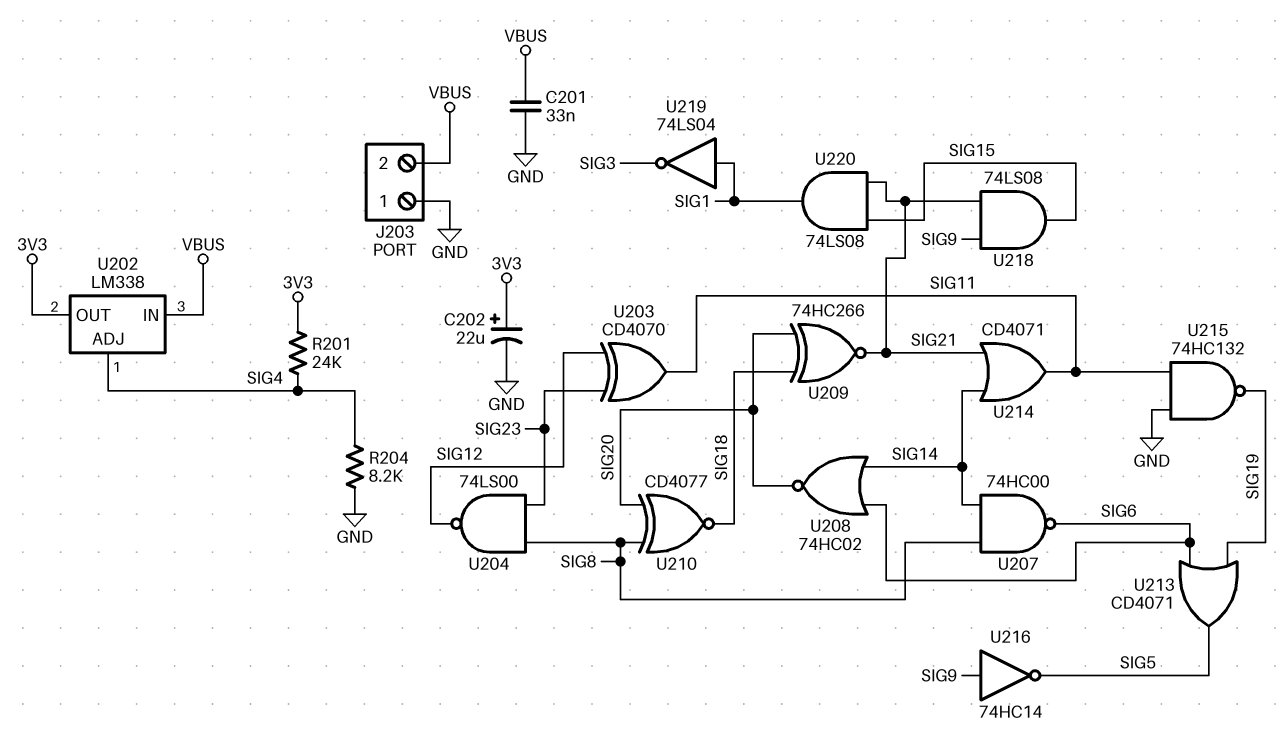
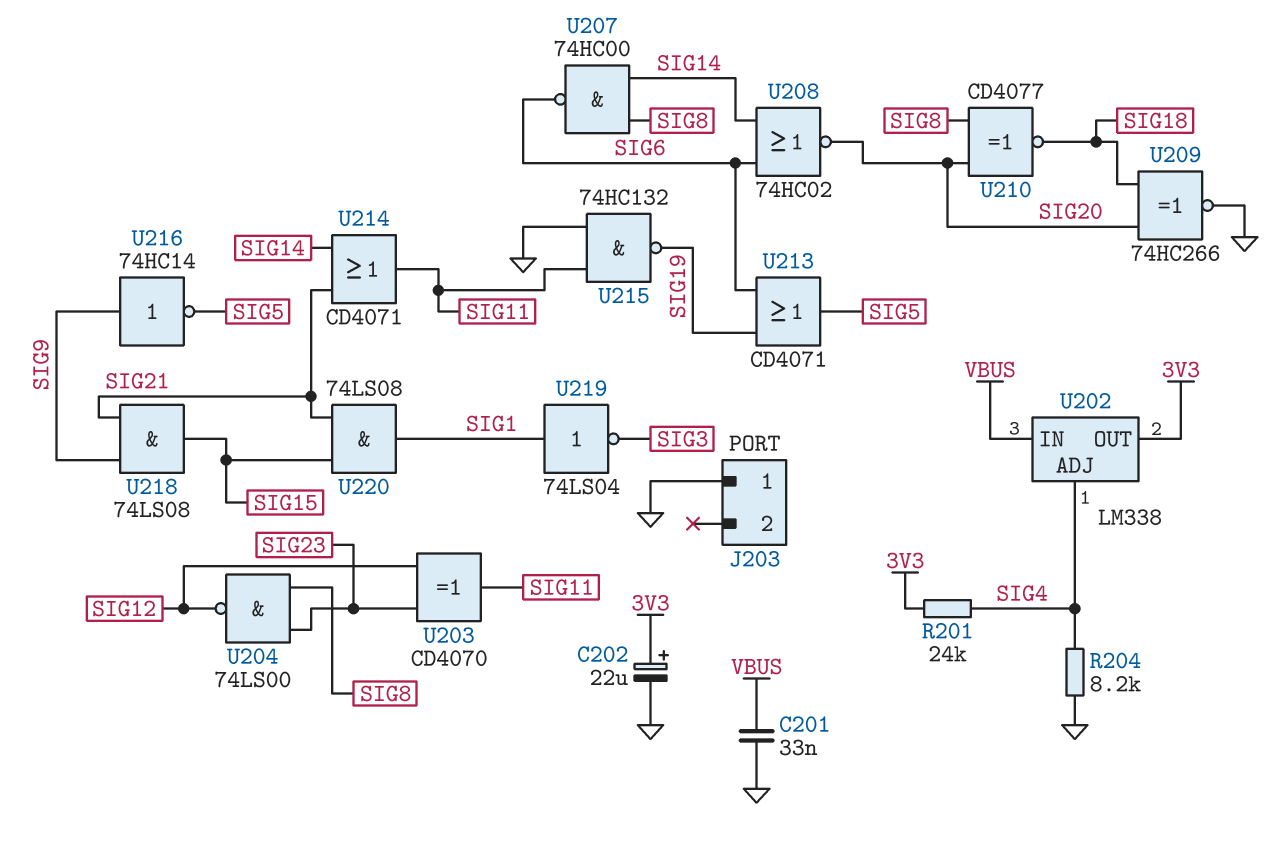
J203 pin 2: VBUS -> none
U209: XNOR 74HC266 (in SIG18, in SIG20, out SIG21) -> XNOR 74HC266 (in SIG18, in SIG20, out GND)

